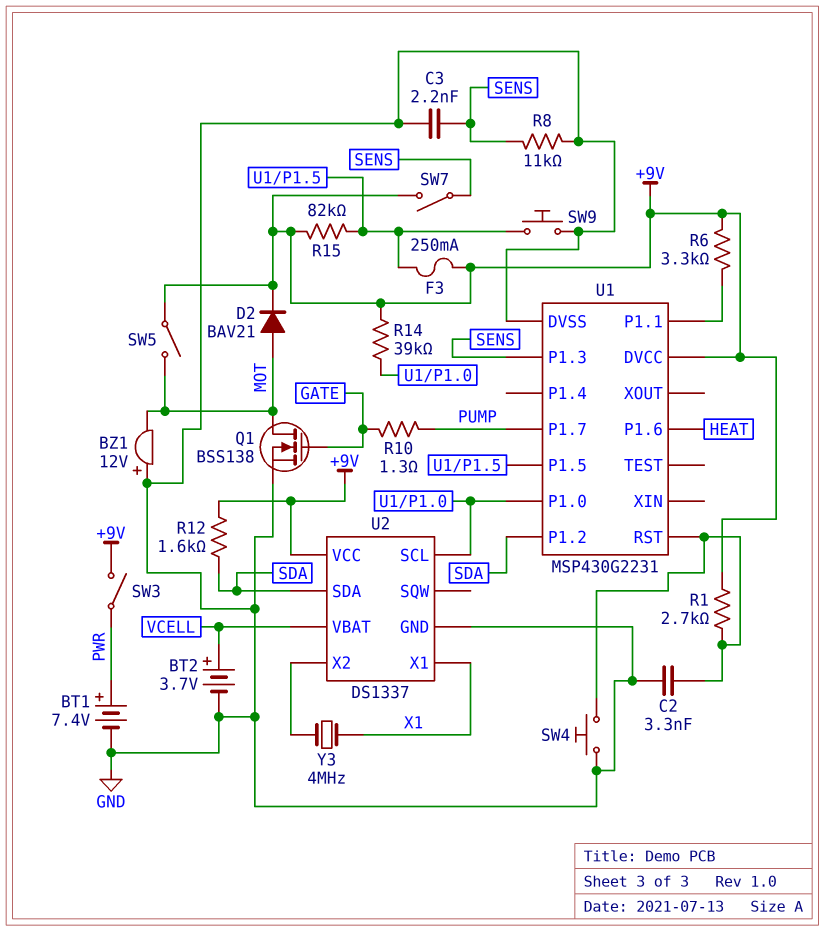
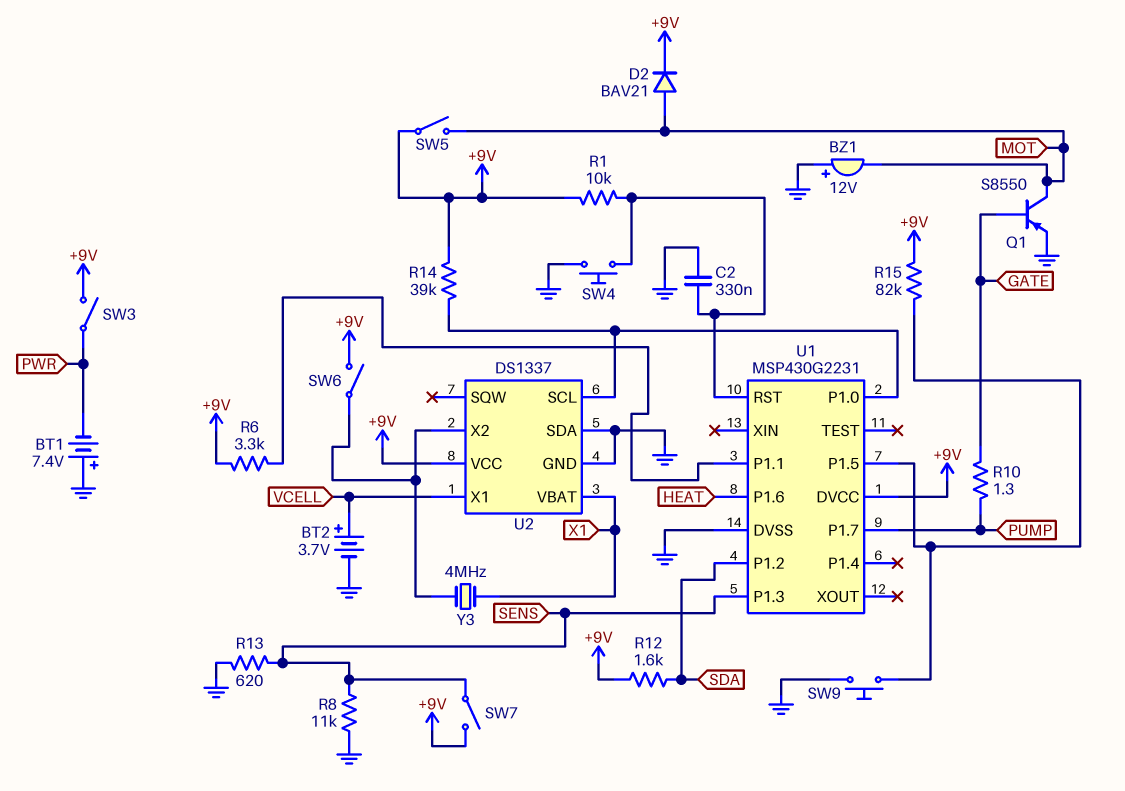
BT1: 7.4V (plus PWR, minus GND) -> 7.4V (plus GND, minus PWR)
C2: 3.3nF (GND, U1/RST) -> 330nF (GND, U1/RST)
C3: 2.2nF (GND, SENS) -> none
F3: 250mA (+9V, U1/P1.5) -> none
Q1: NMOS BSS138 (G GATE, D MOT, S GND) -> PNP S8550 (B GATE, C MOT, E GND)
R1: 2.7k (+9V, U1/RST) -> 10k (+9V, U1/RST)
R13: none -> 620 (GND, SENS)
SW6: none -> switch (+9V, U2/X2)
U2 pin SDA: SDA -> GND
U2 pin VBAT: VCELL -> X1
U2 pin X1: X1 -> VCELL

